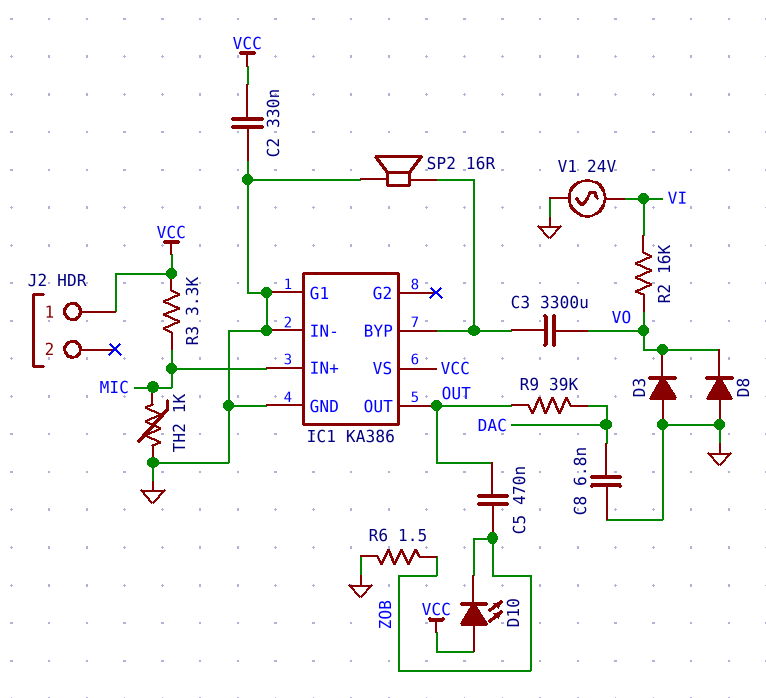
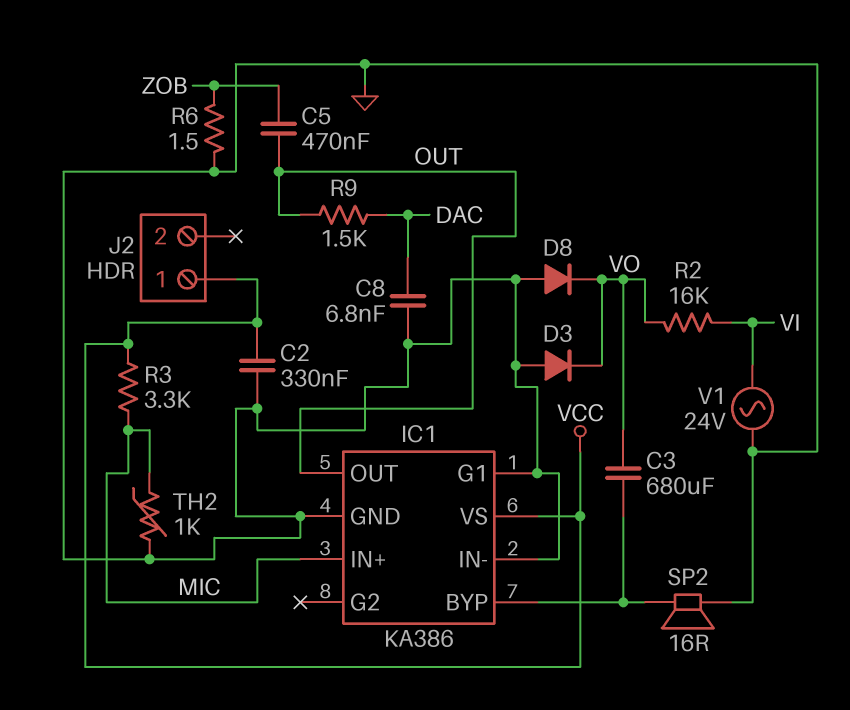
C3: 3300uF (IC1/BYP, VO) -> 680uF (IC1/BYP, VO)
D10: LED (A VCC, K ZOB) -> none
R9: 39k (DAC, OUT) -> 1.5k (DAC, OUT)

